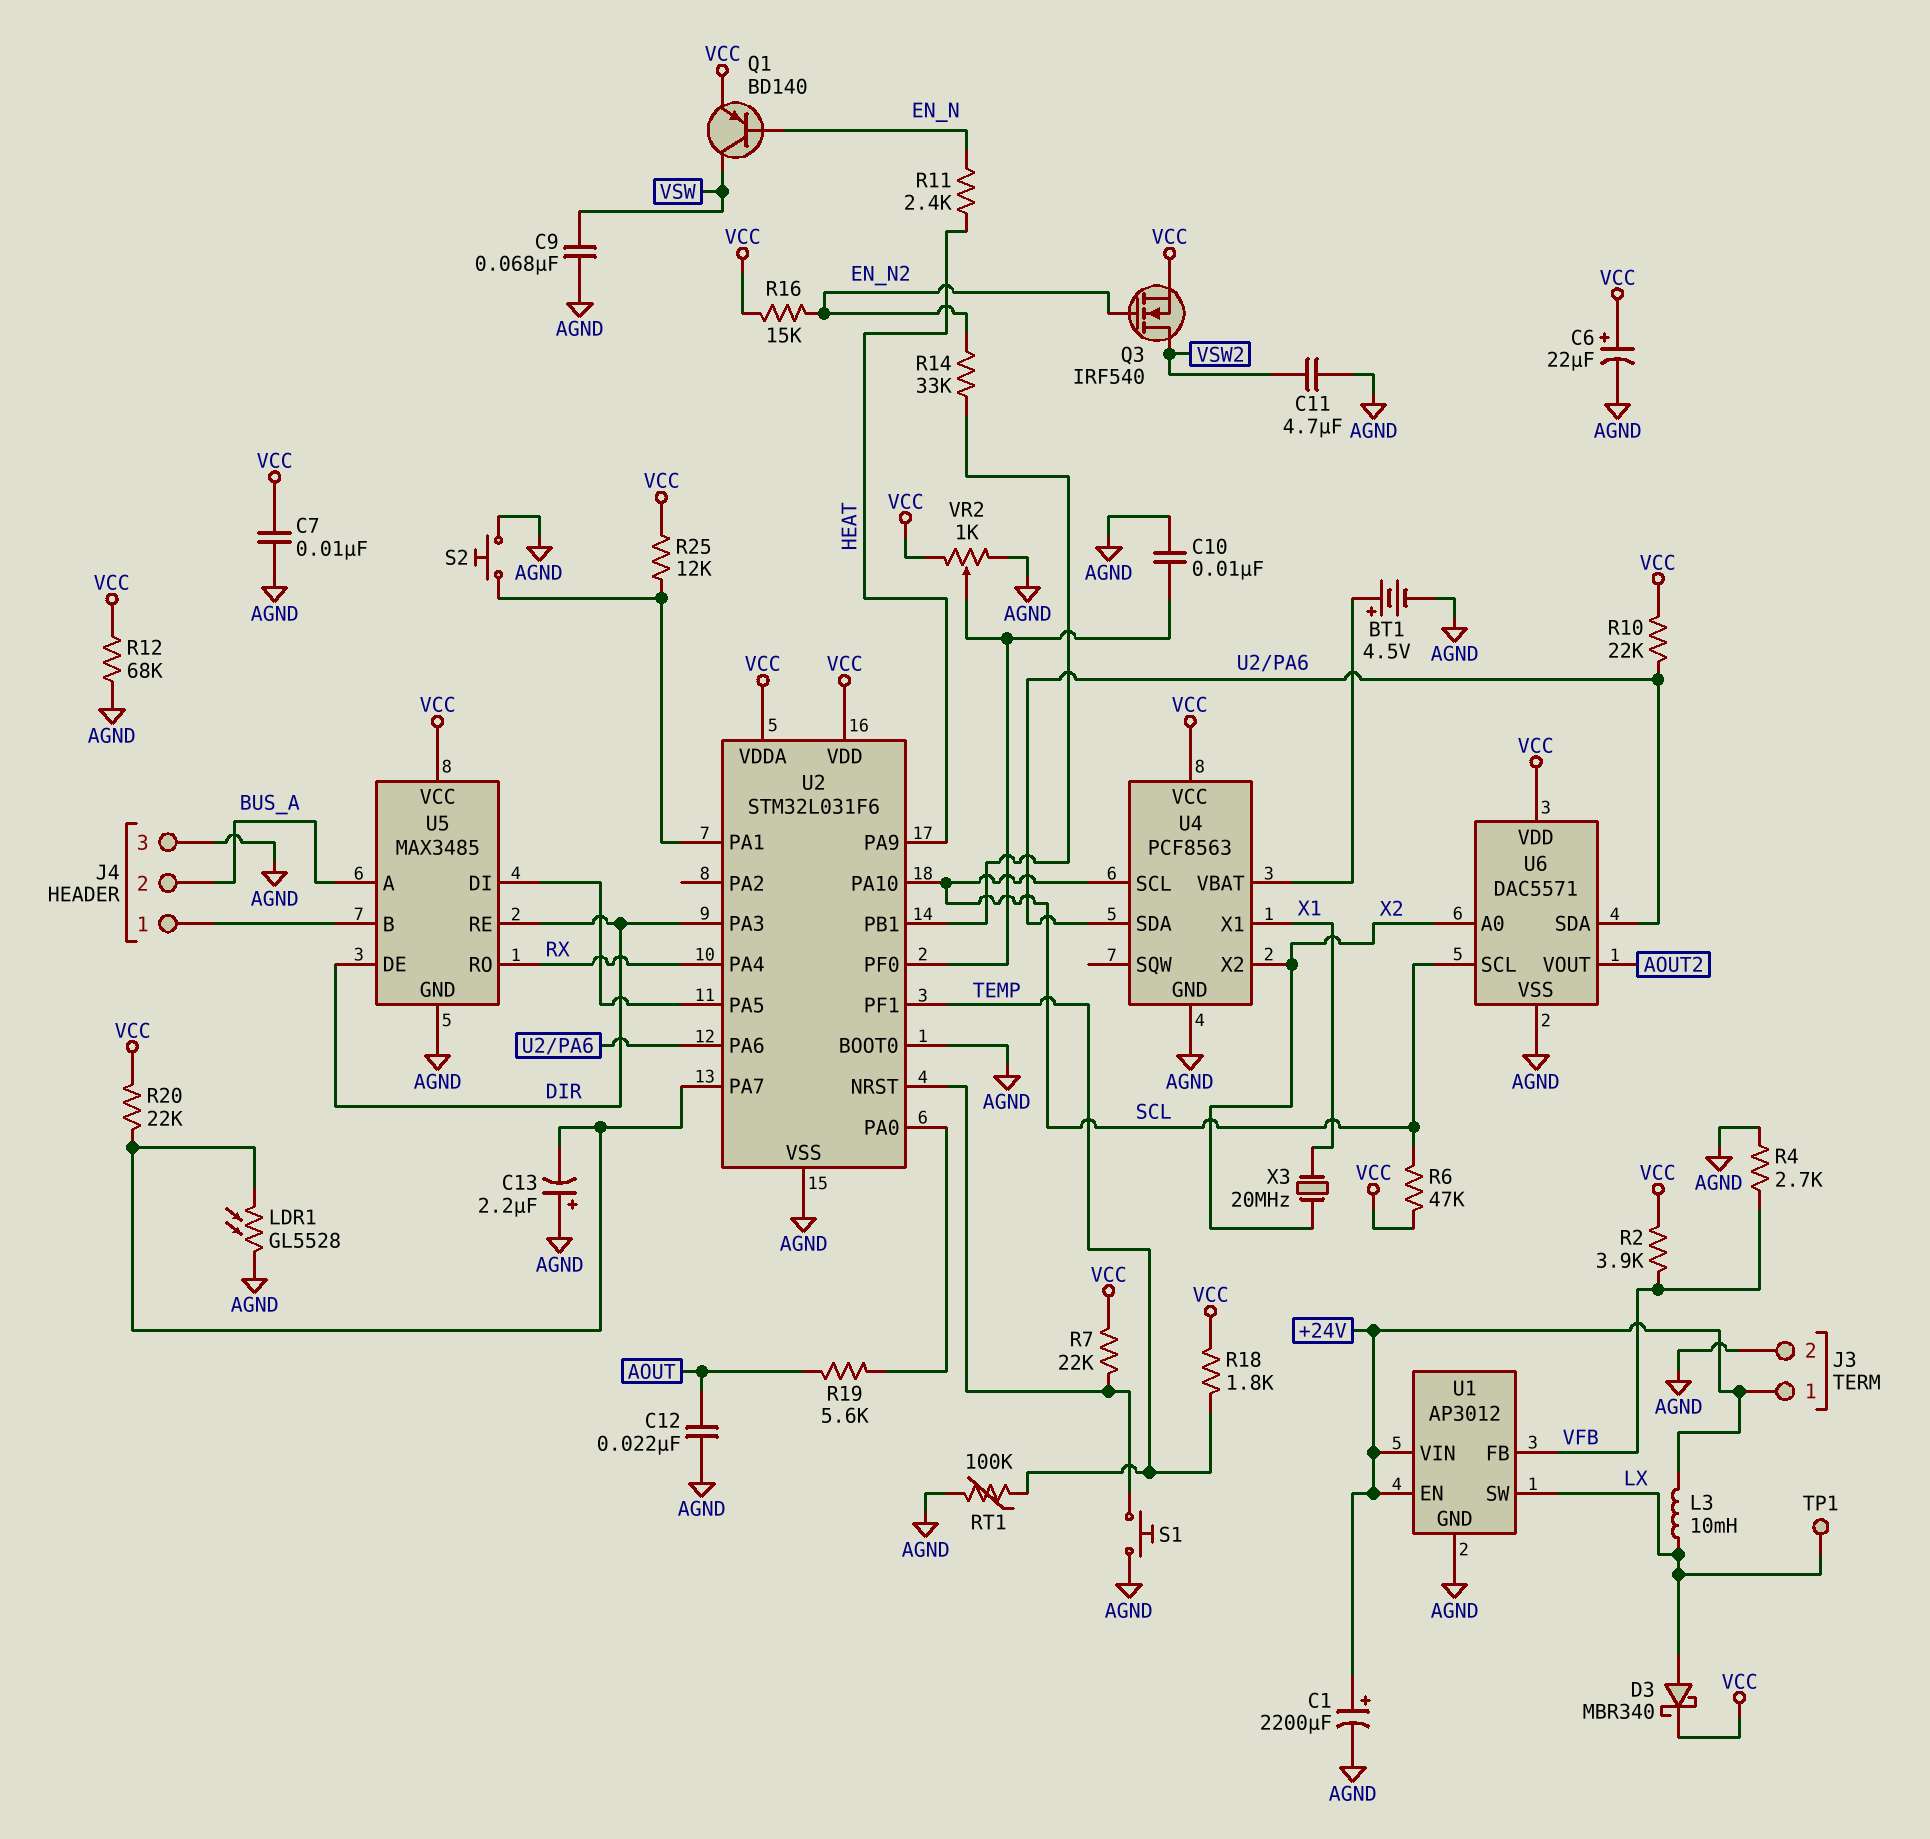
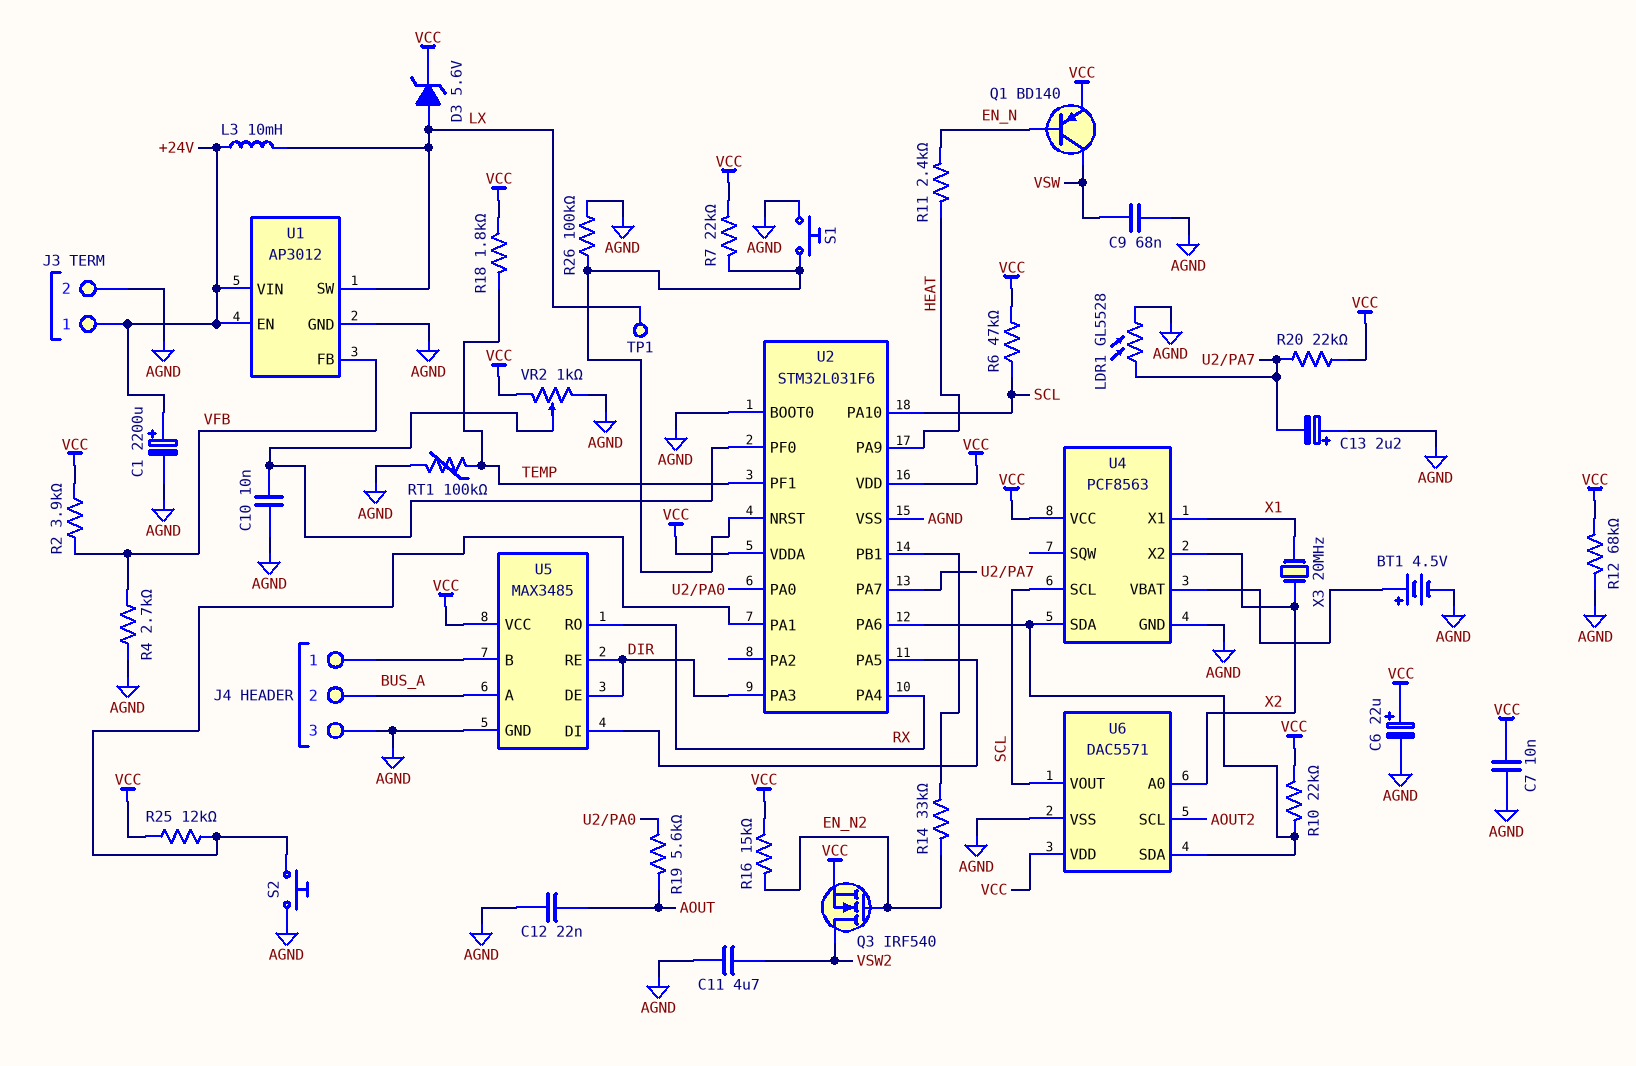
D3: schottky MBR340 (A LX, K VCC) -> zener 5.6V (A LX, K VCC)
R26: none -> 100k (AGND, U2/NRST)
U6 pin SCL: SCL -> AOUT2
U6 pin VOUT: AOUT2 -> SCL

